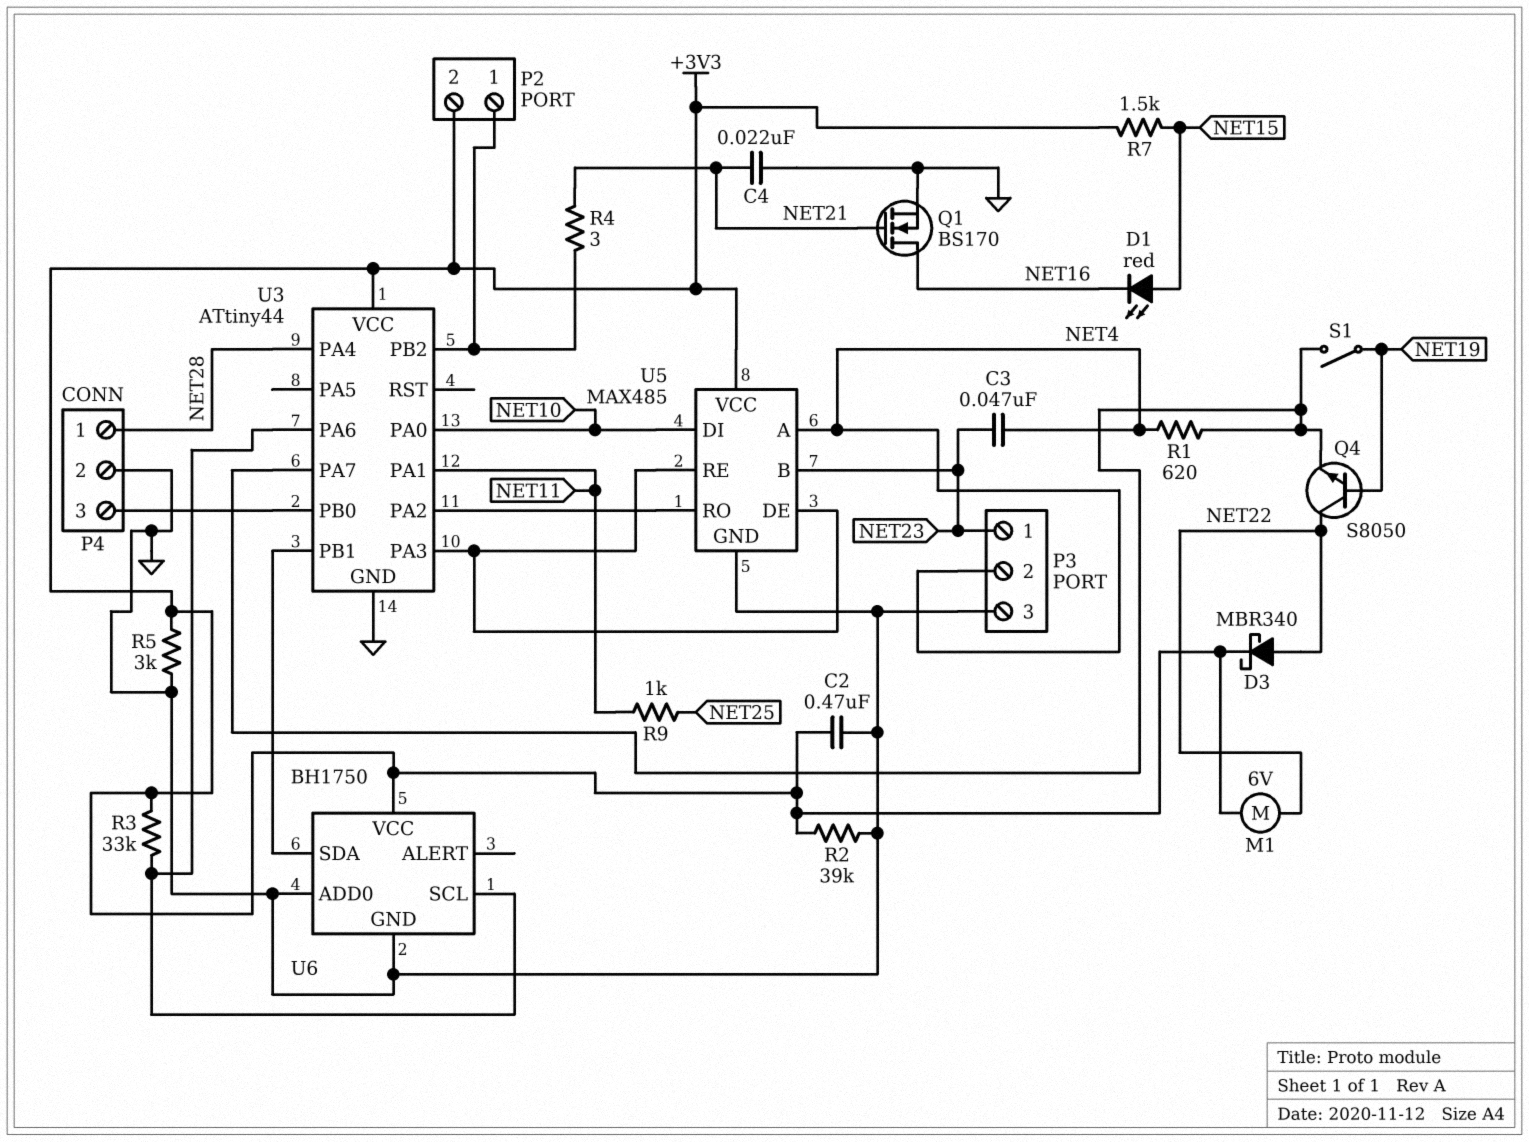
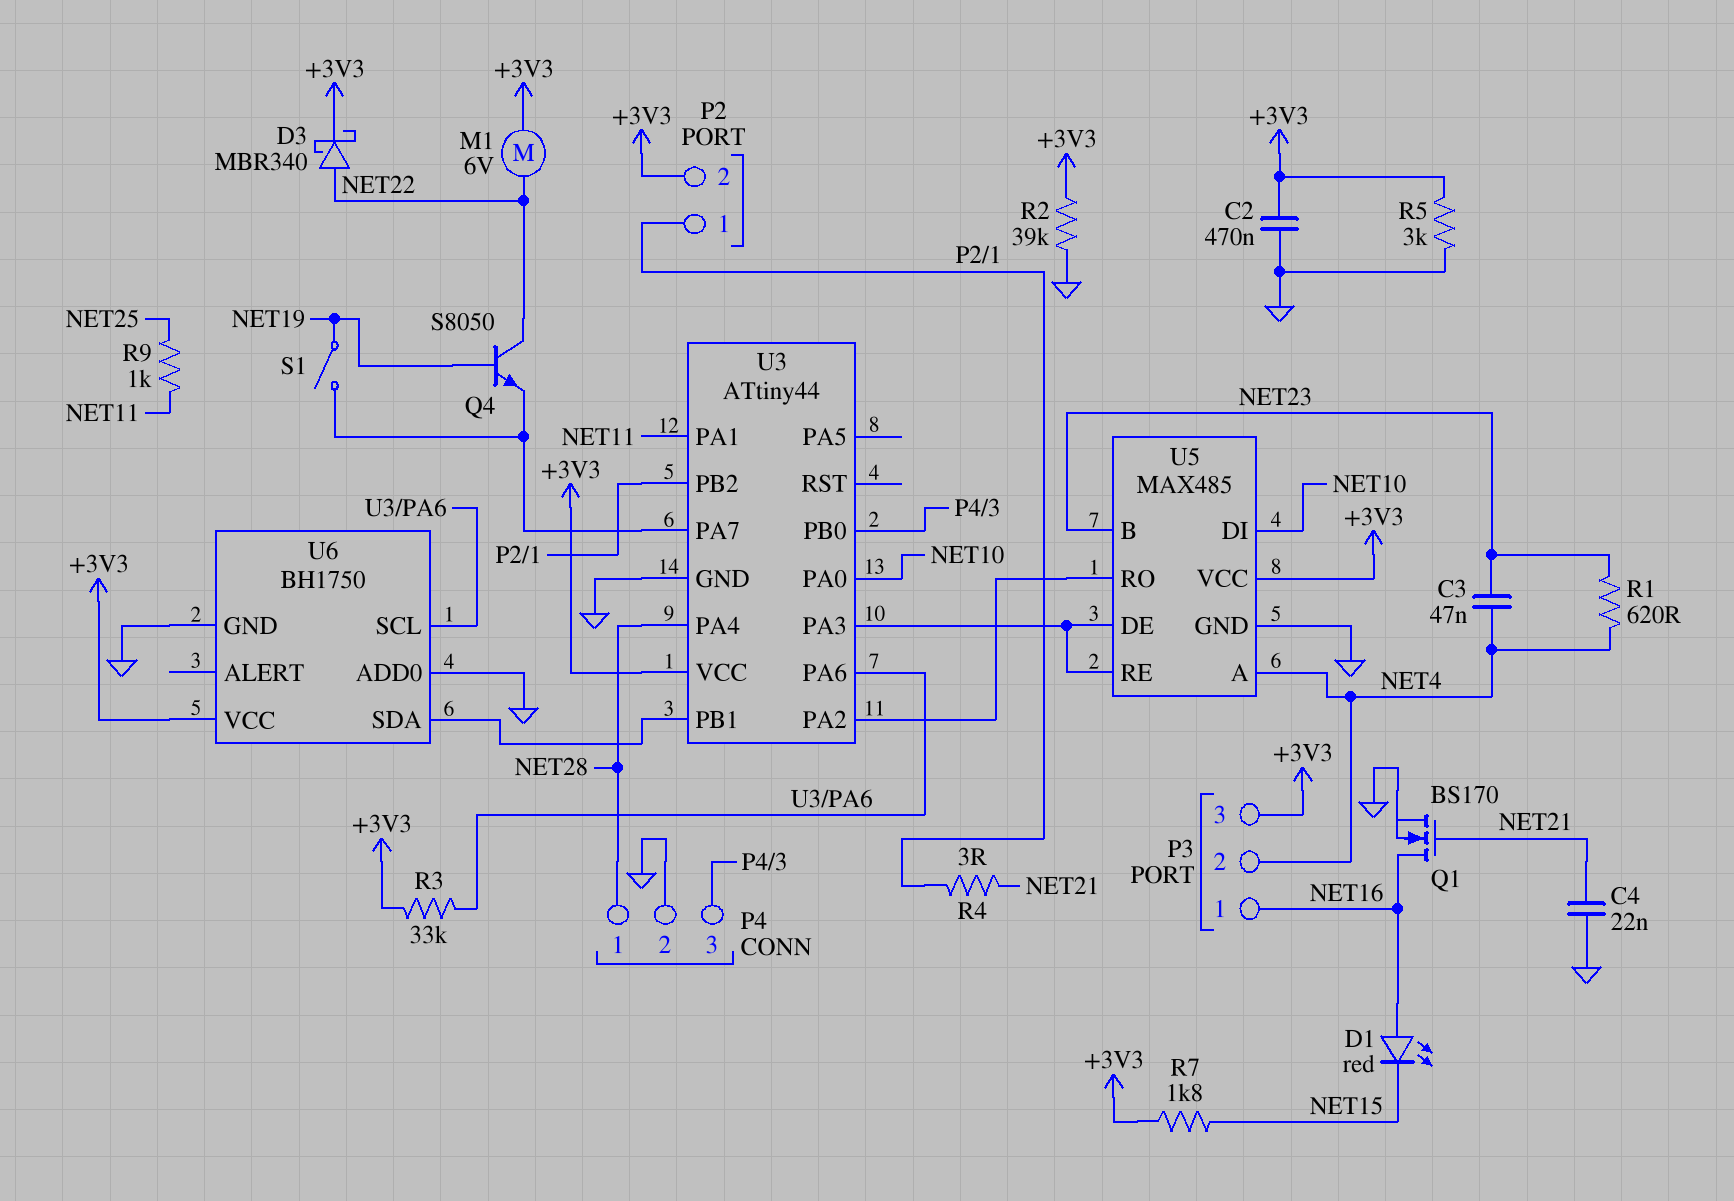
D1: LED red (A NET15, K NET16) -> LED red (A NET16, K NET15)
P3 pin 1: NET23 -> NET16
P3 pin 3: GND -> +3V3
R1: 620 (NET4, U3/PA7) -> 620 (NET4, NET23)
R7: 1.5k (+3V3, NET15) -> 1.8k (+3V3, NET15)

